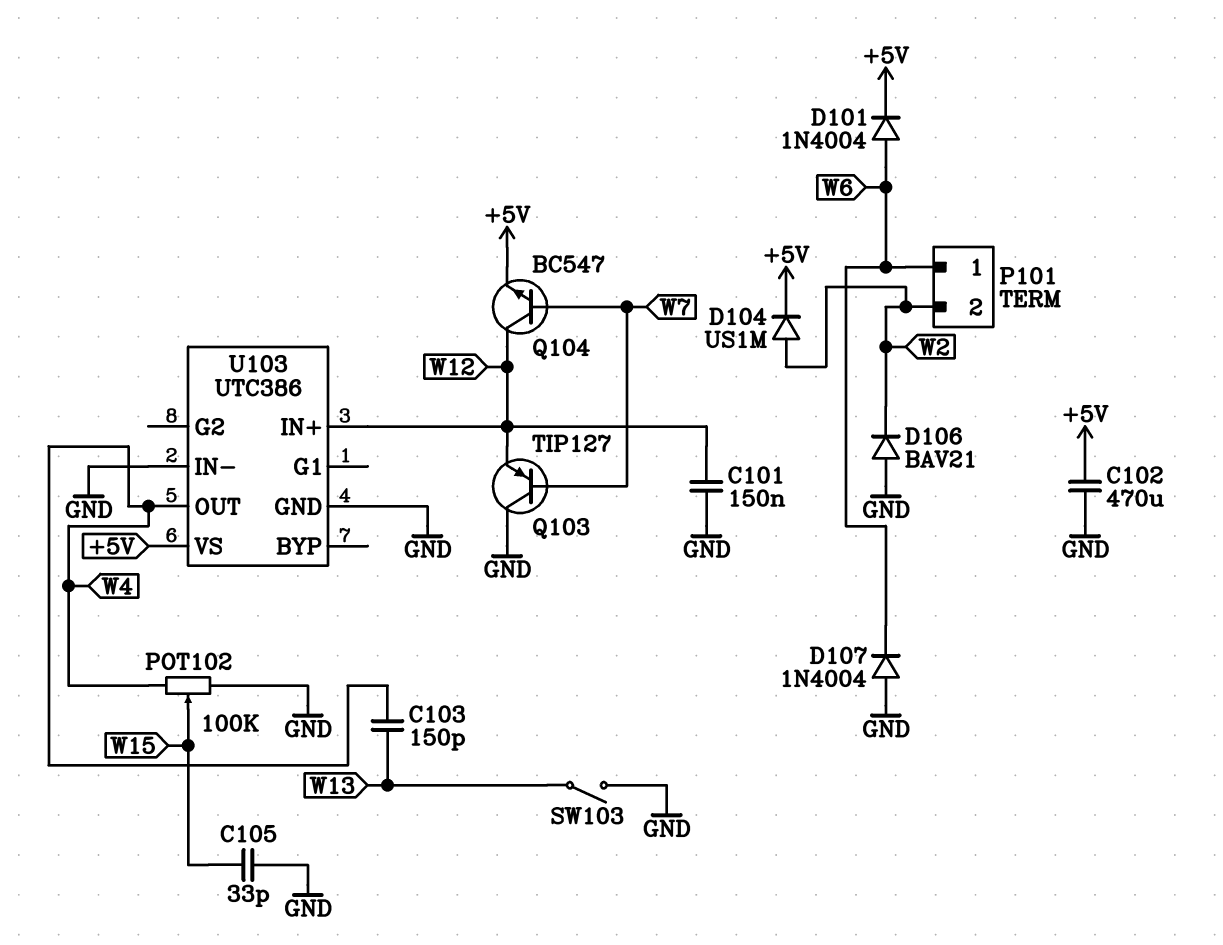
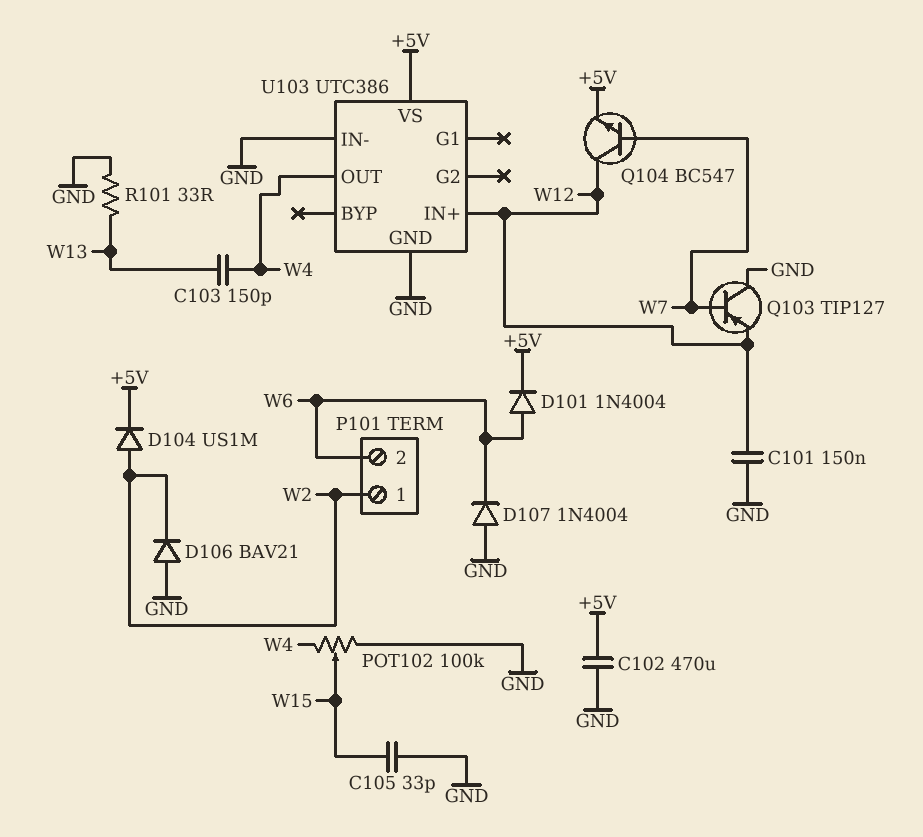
P101 pin 1: W6 -> W2
P101 pin 2: W2 -> W6
R101: none -> 33 (GND, W13)
SW103: switch (GND, W13) -> none

